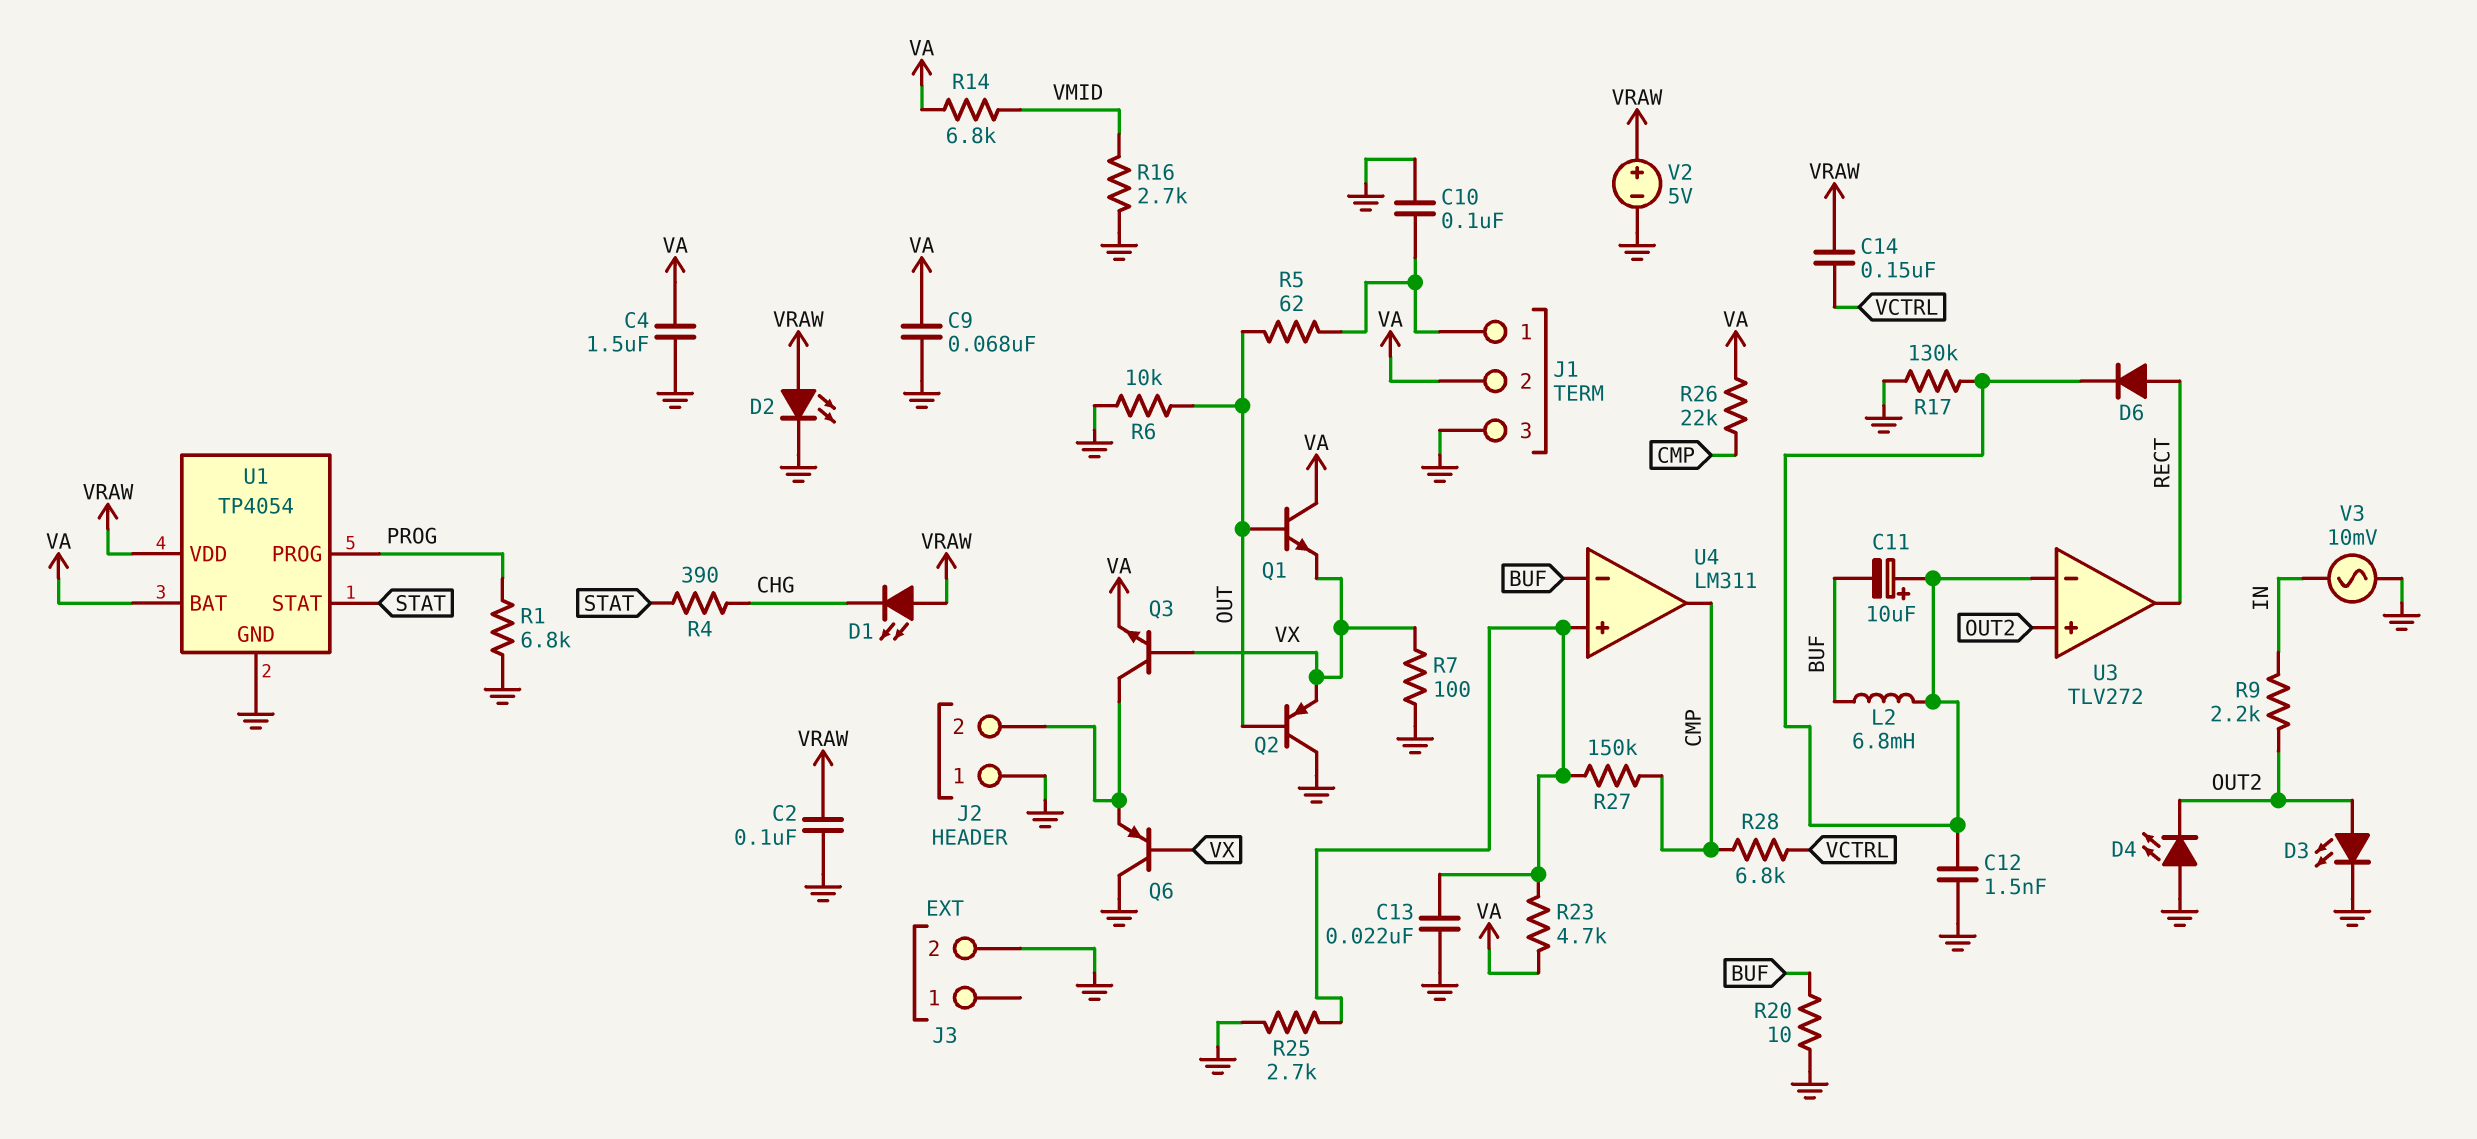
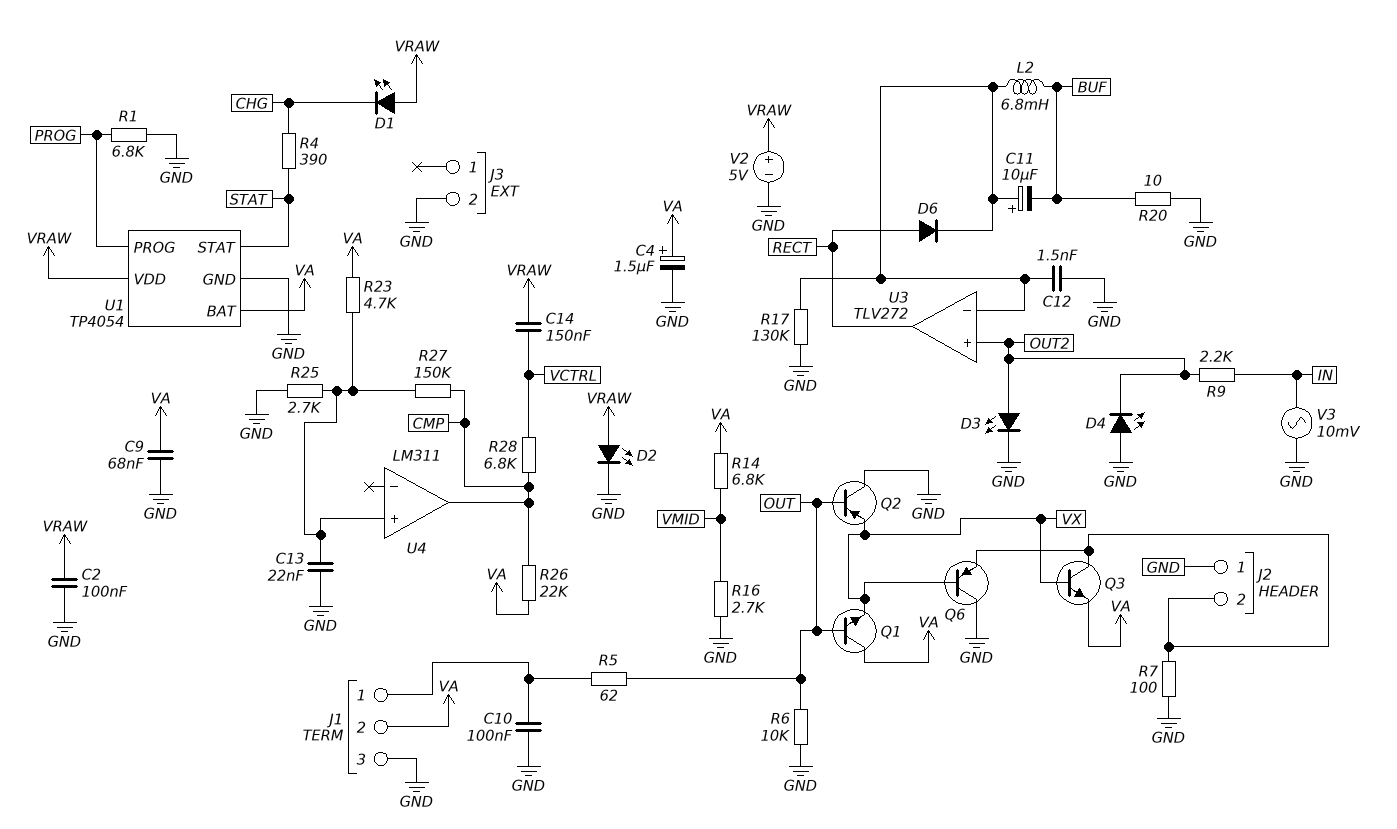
C4: 1.5uF (GND, VA) -> 1.5uF (plus VA, minus GND)
R7: 100 (GND, VX) -> 100 (GND, J2/2)
U4 pin in-: BUF -> none

